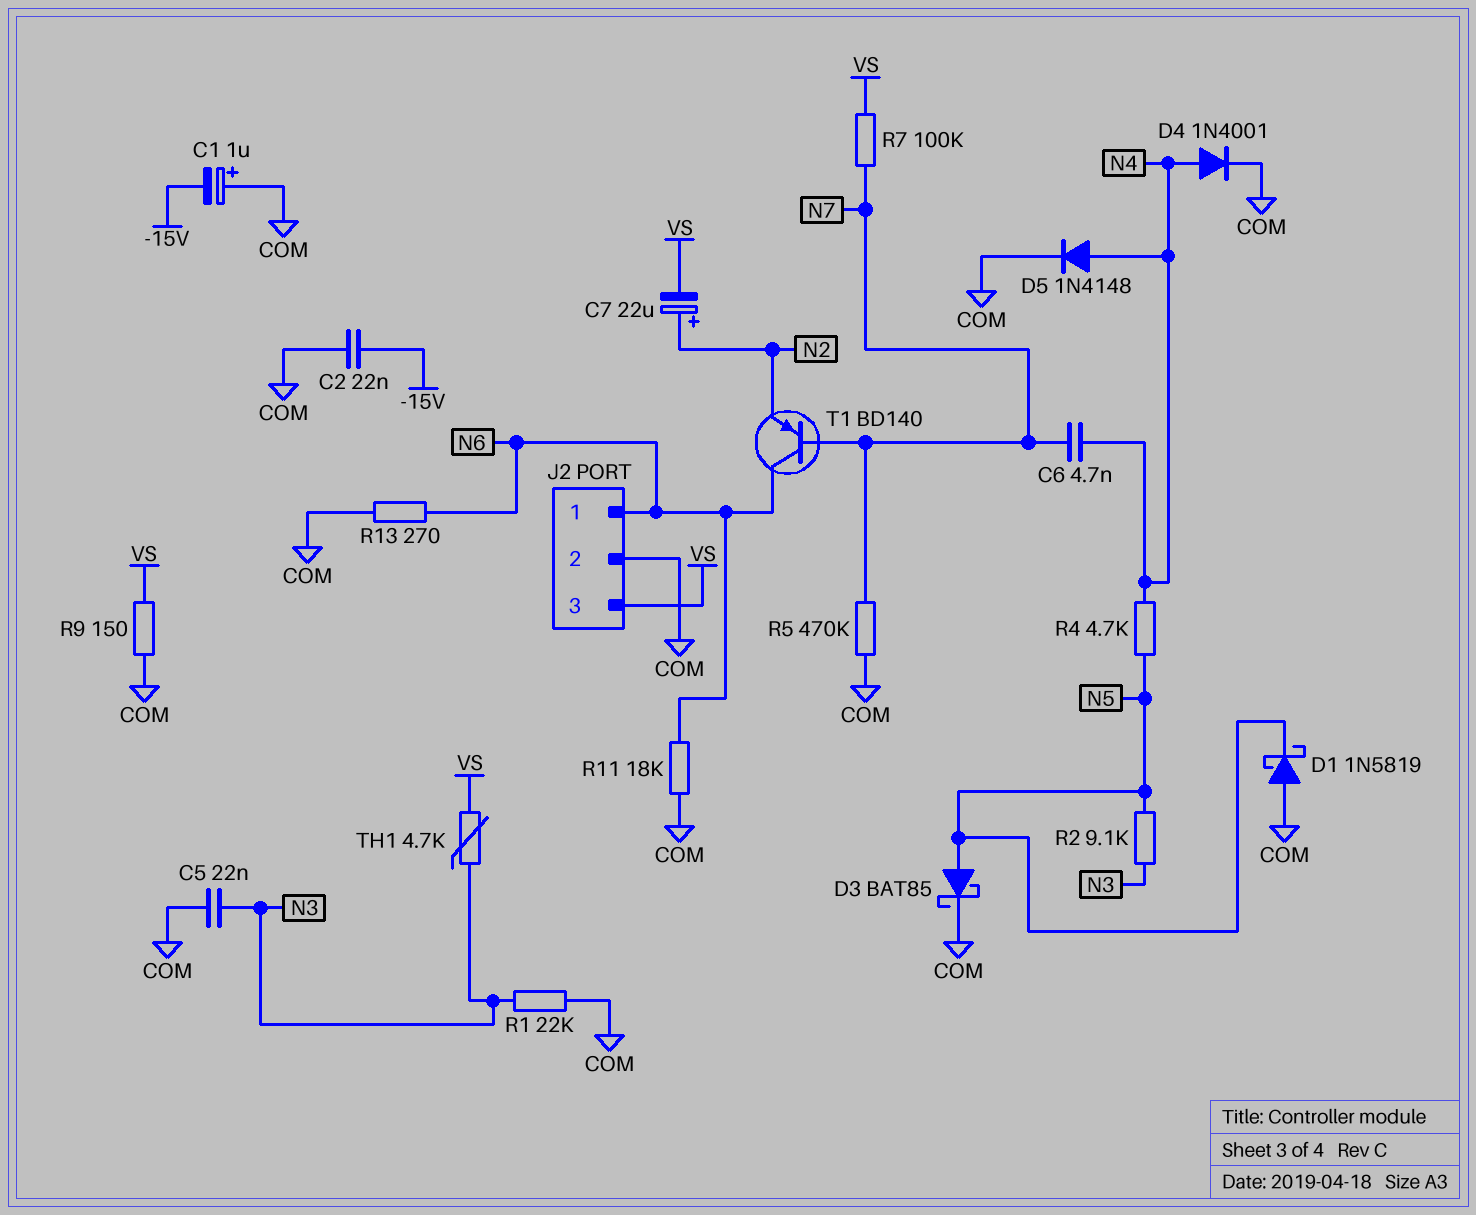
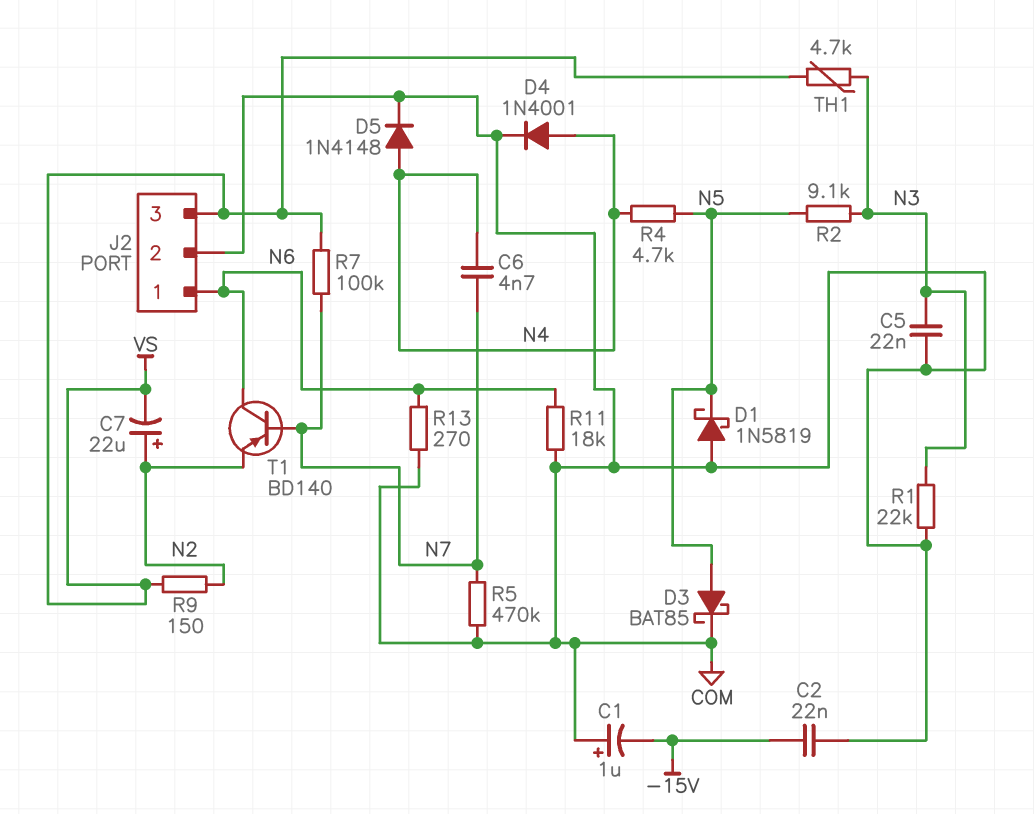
R9: 150 (COM, VS) -> 150 (N2, VS)

